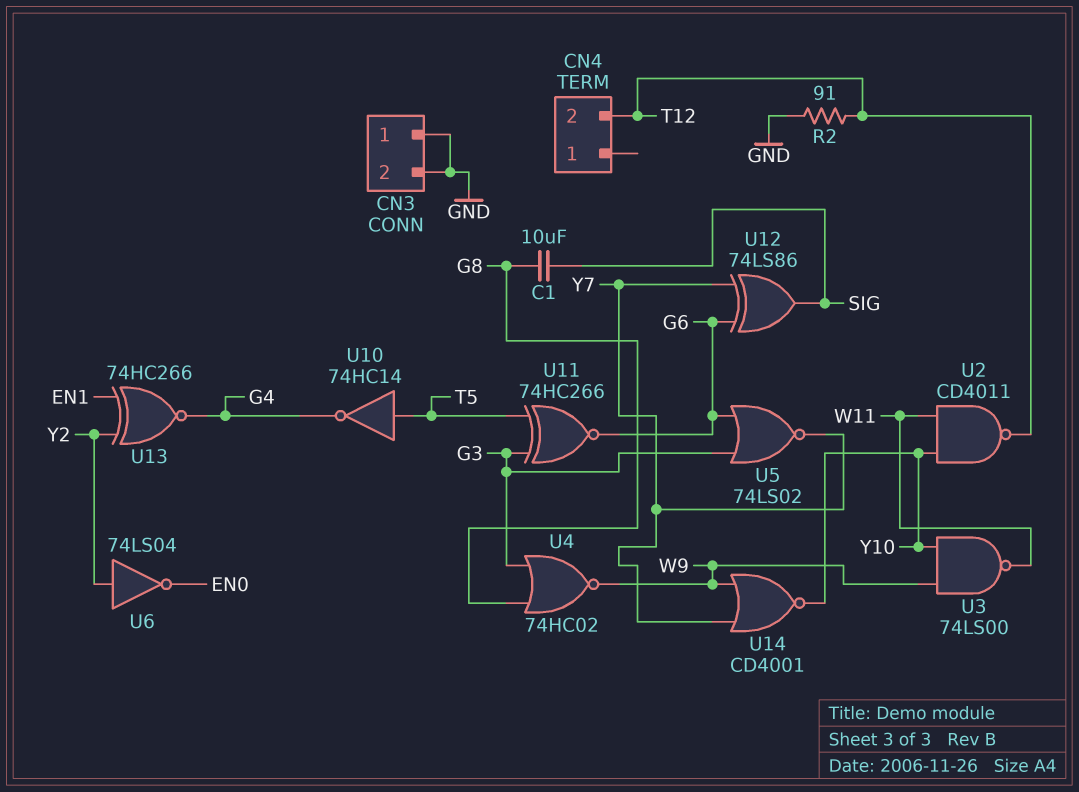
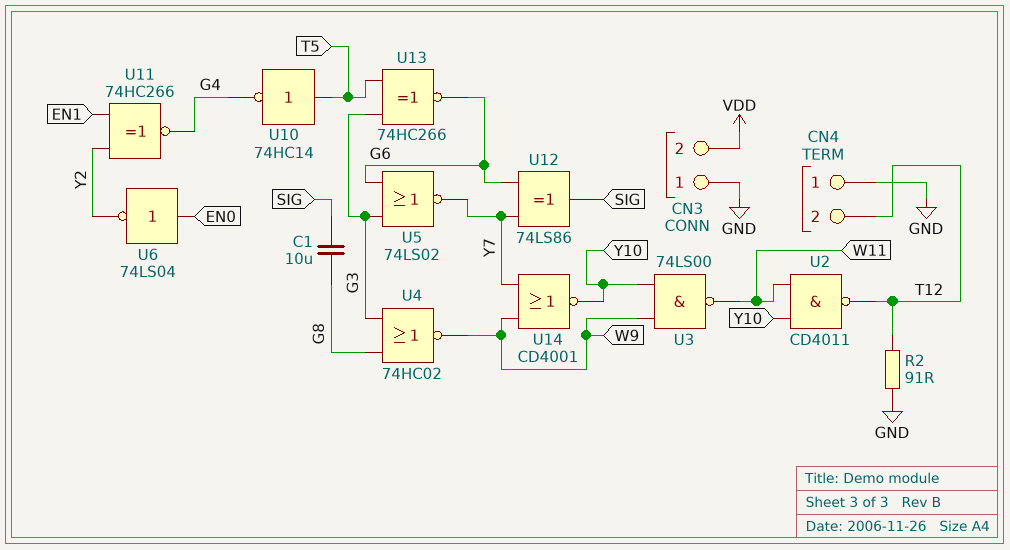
CN3 pin 2: GND -> VDD
CN4 pin 1: none -> GND
U6: NOT 74LS04 (in Y2, out EN0) -> NOT 74LS04 (in EN0, out Y2)
U11: XNOR 74HC266 (in G3, in T5, out G6) -> XNOR 74HC266 (in EN1, in Y2, out G4)
U13: XNOR 74HC266 (in EN1, in Y2, out G4) -> XNOR 74HC266 (in G3, in T5, out G6)

